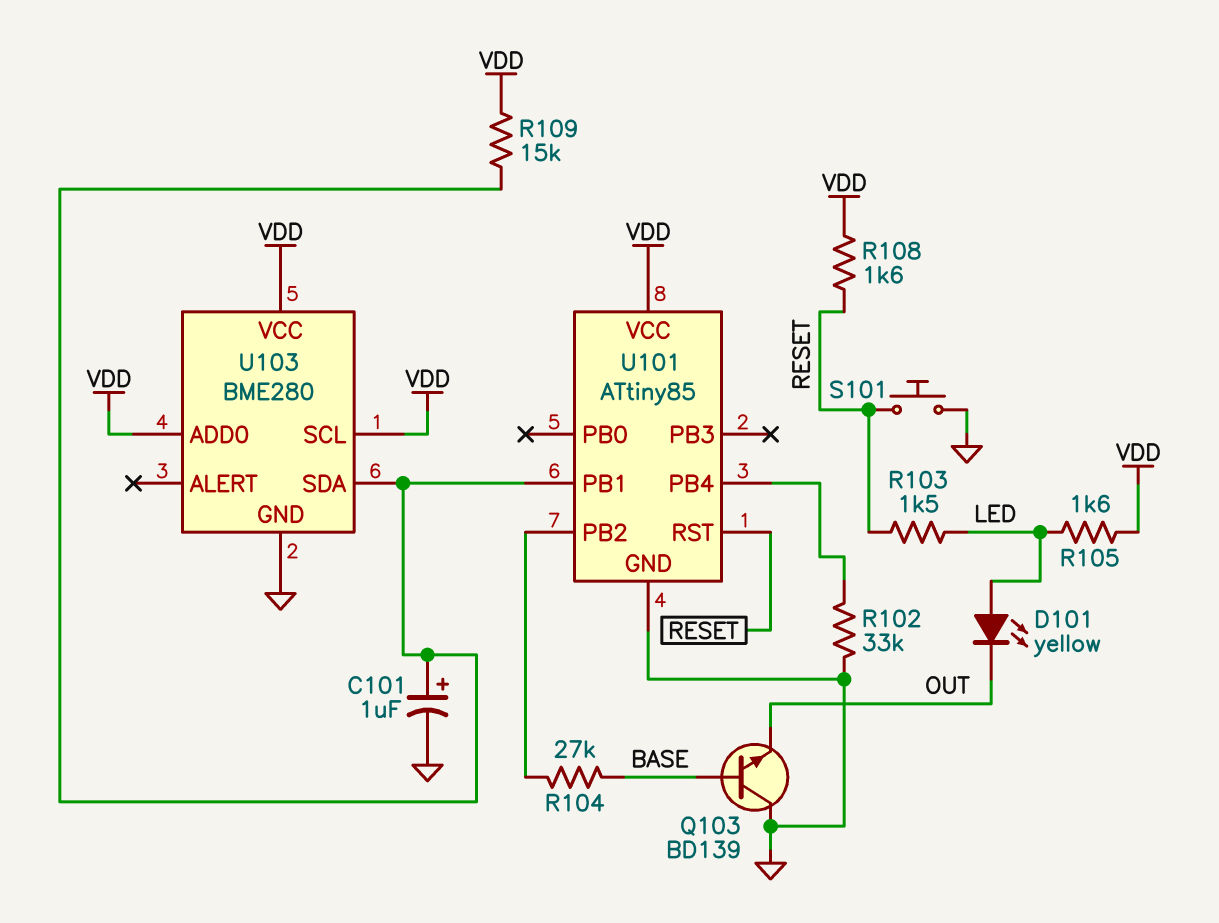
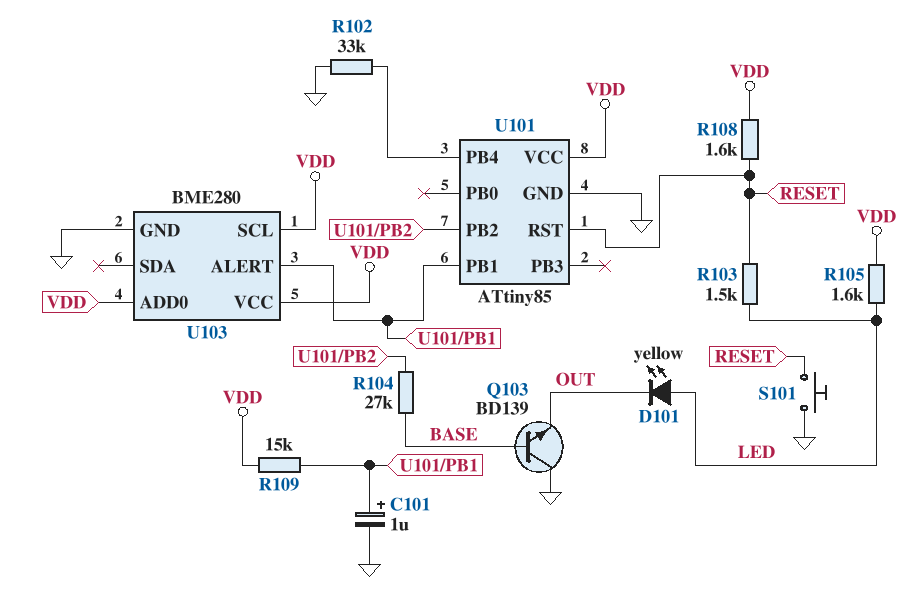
U103 pin ALERT: none -> U101/PB1
U103 pin SDA: U101/PB1 -> none

